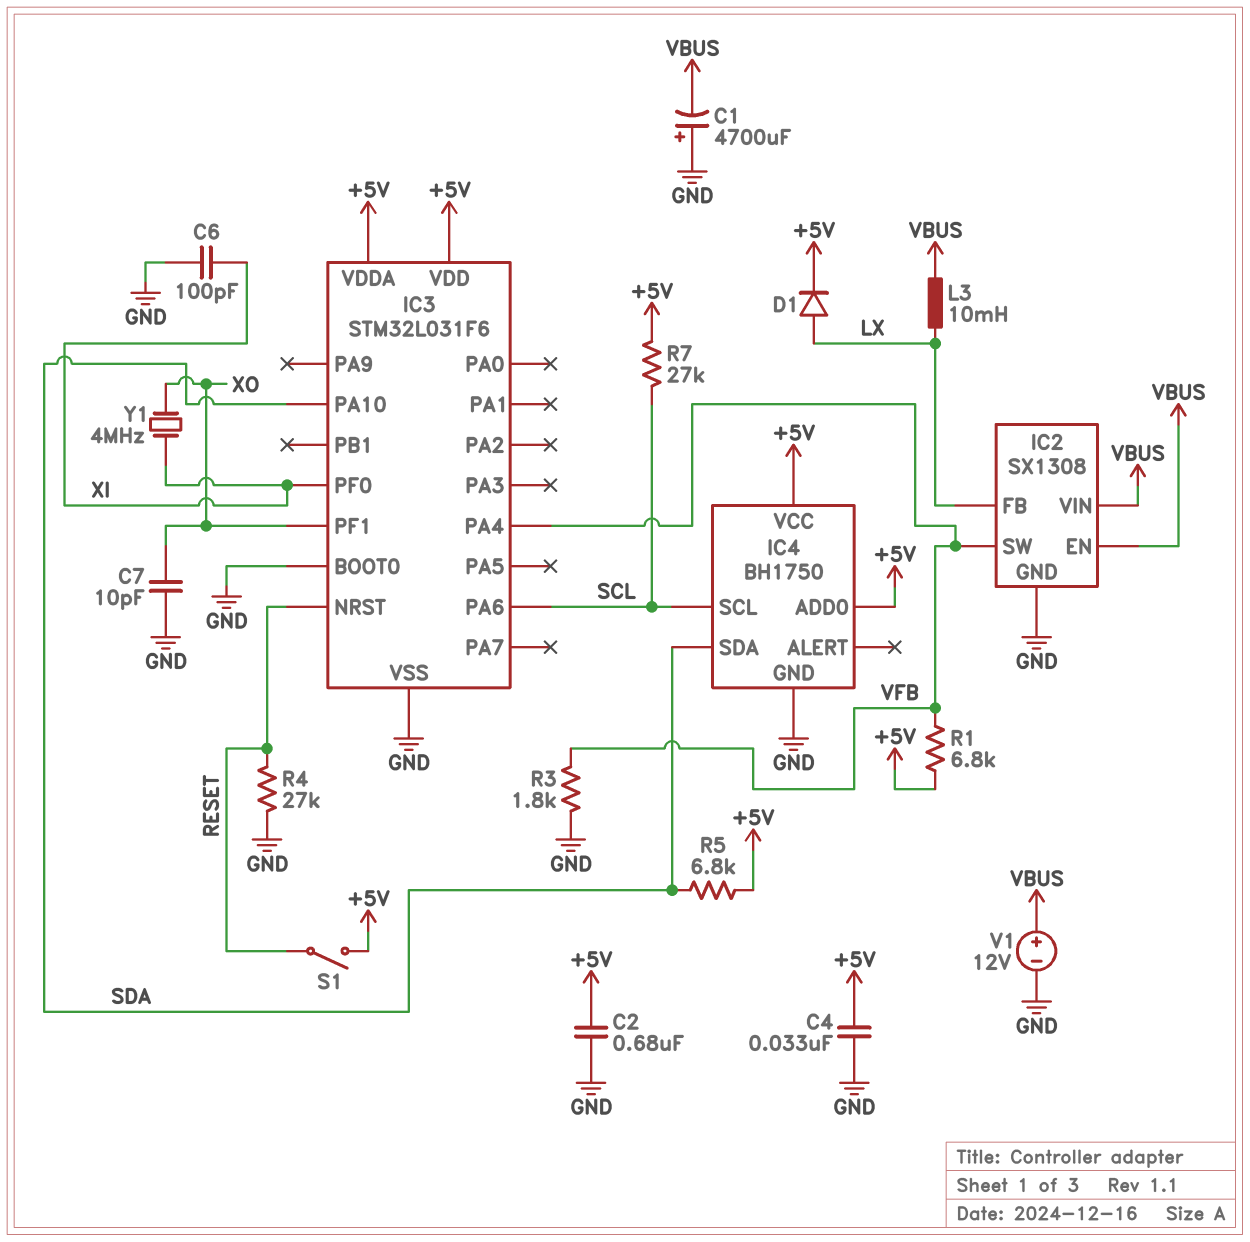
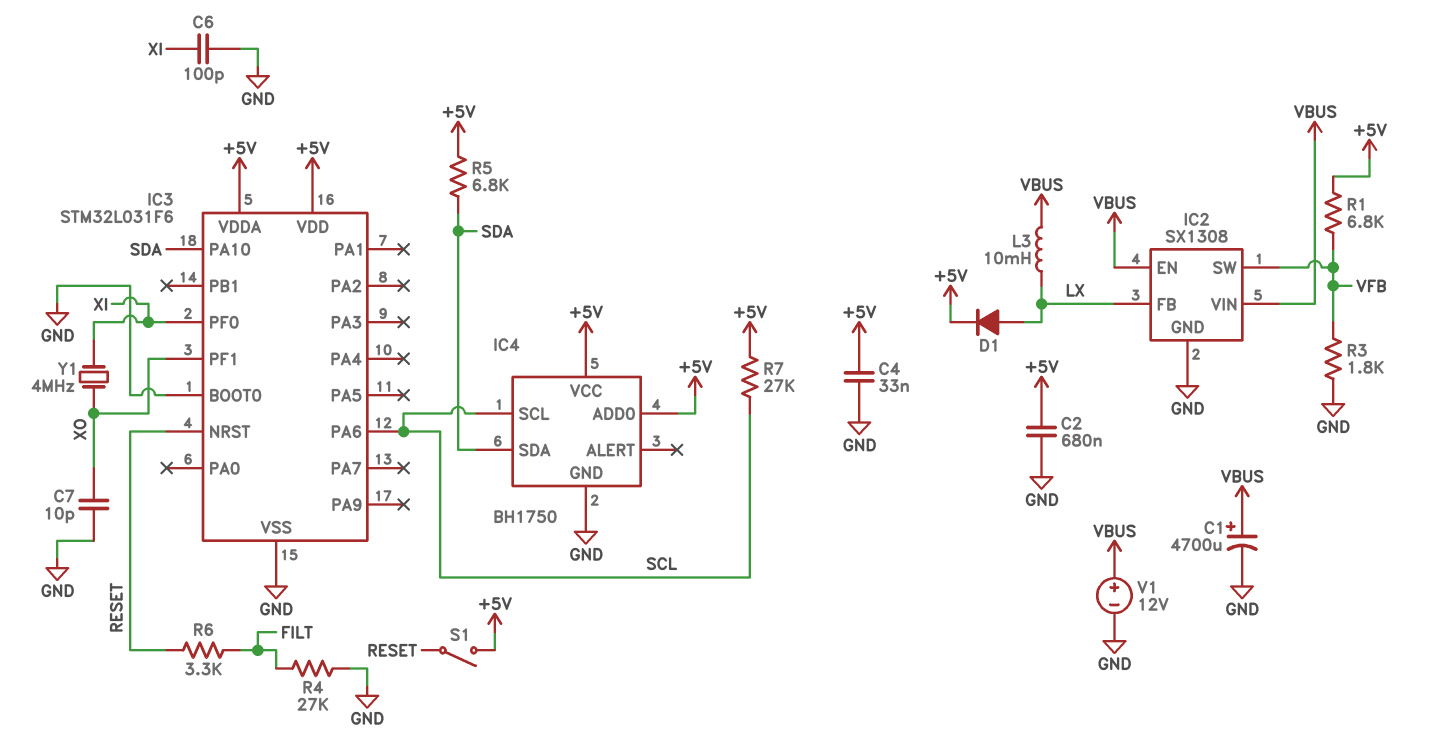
C1: 4700uF (plus GND, minus VBUS) -> 4700uF (plus VBUS, minus GND)
IC3 pin PA4: VFB -> none
R4: 27k (GND, RESET) -> 27k (FILT, GND)
R6: none -> 3.3k (FILT, RESET)

